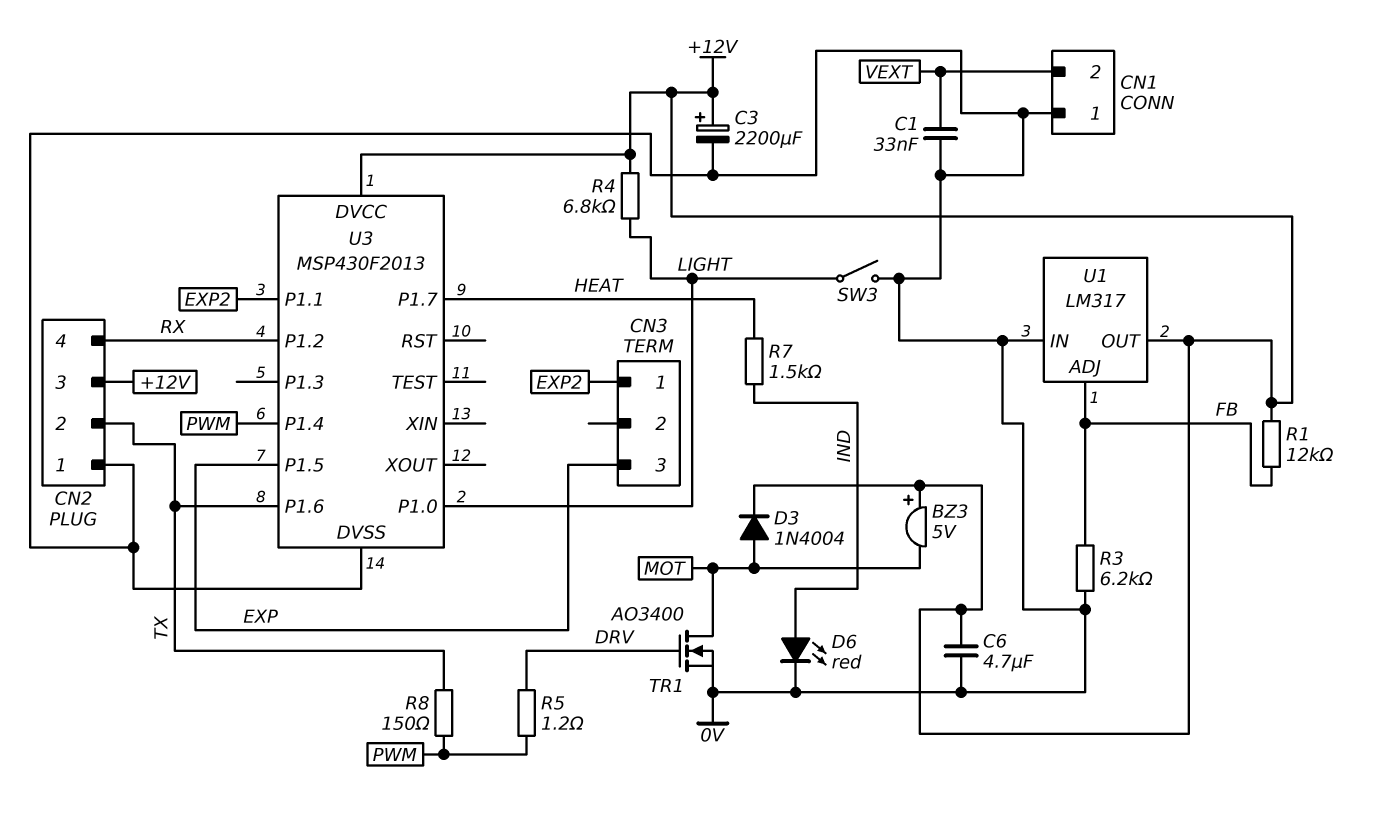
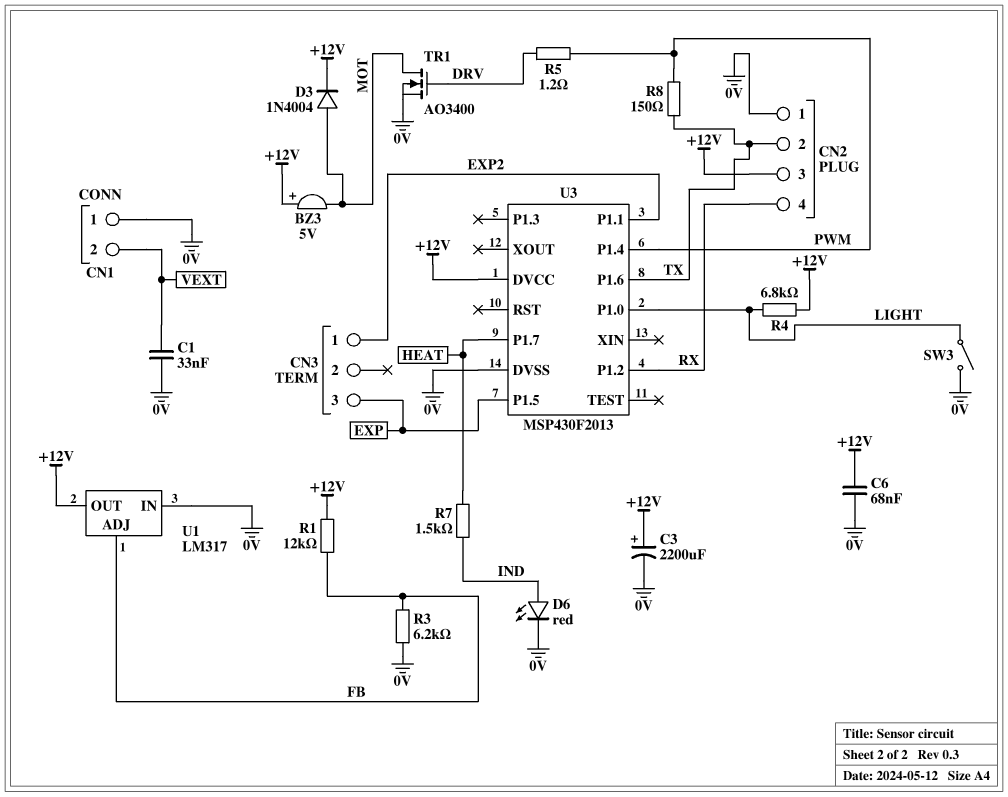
C6: 4.7uF (+12V, 0V) -> 68nF (+12V, 0V)

